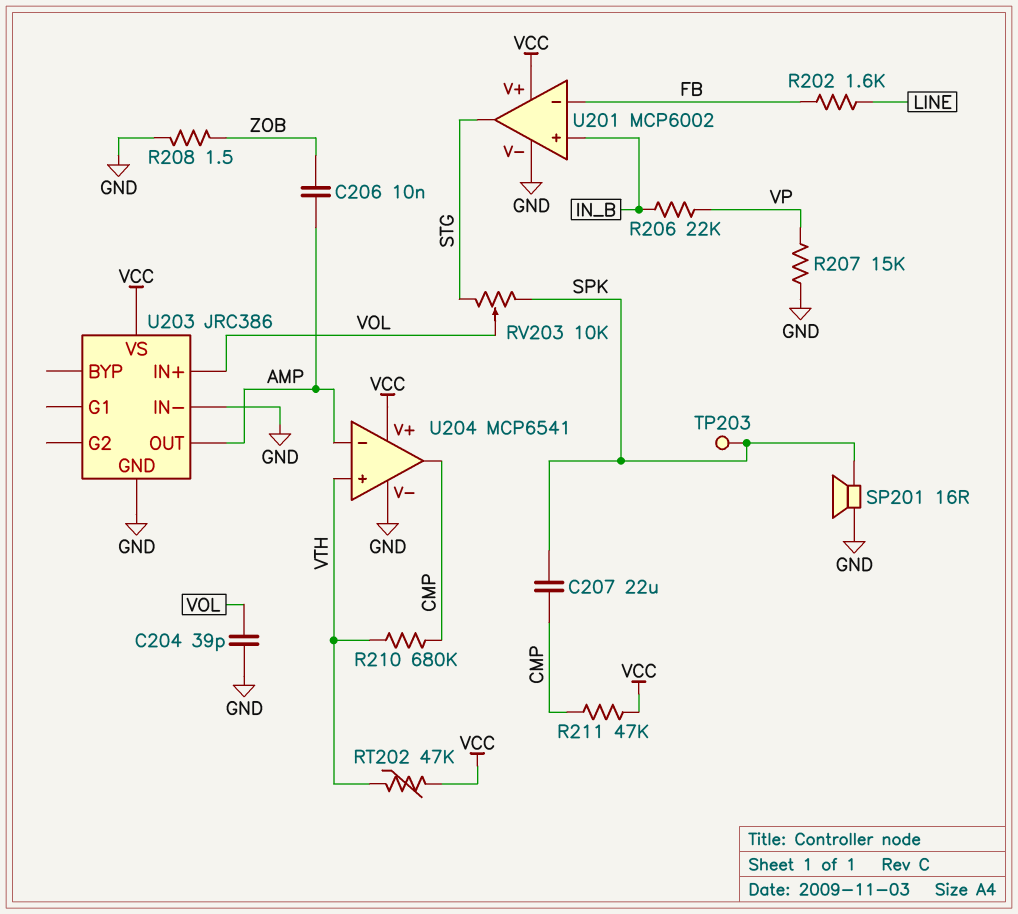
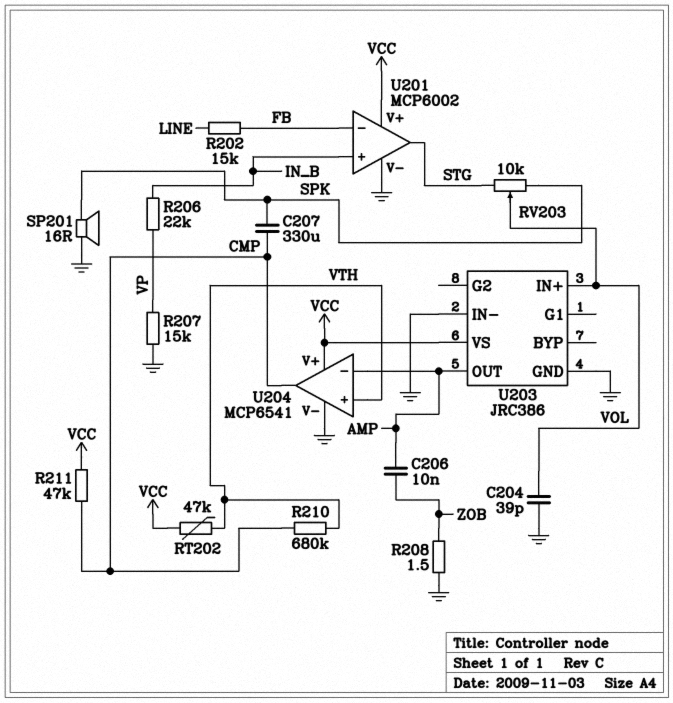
C207: 22uF (CMP, SPK) -> 330uF (CMP, SPK)
R202: 1.6k (FB, LINE) -> 15k (FB, LINE)
TP203: test point (SPK) -> none

